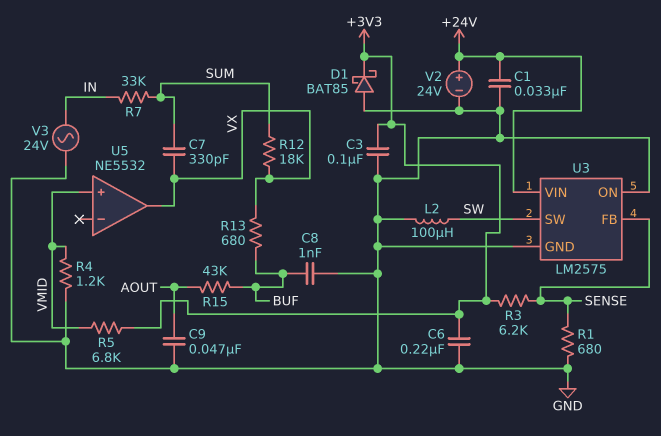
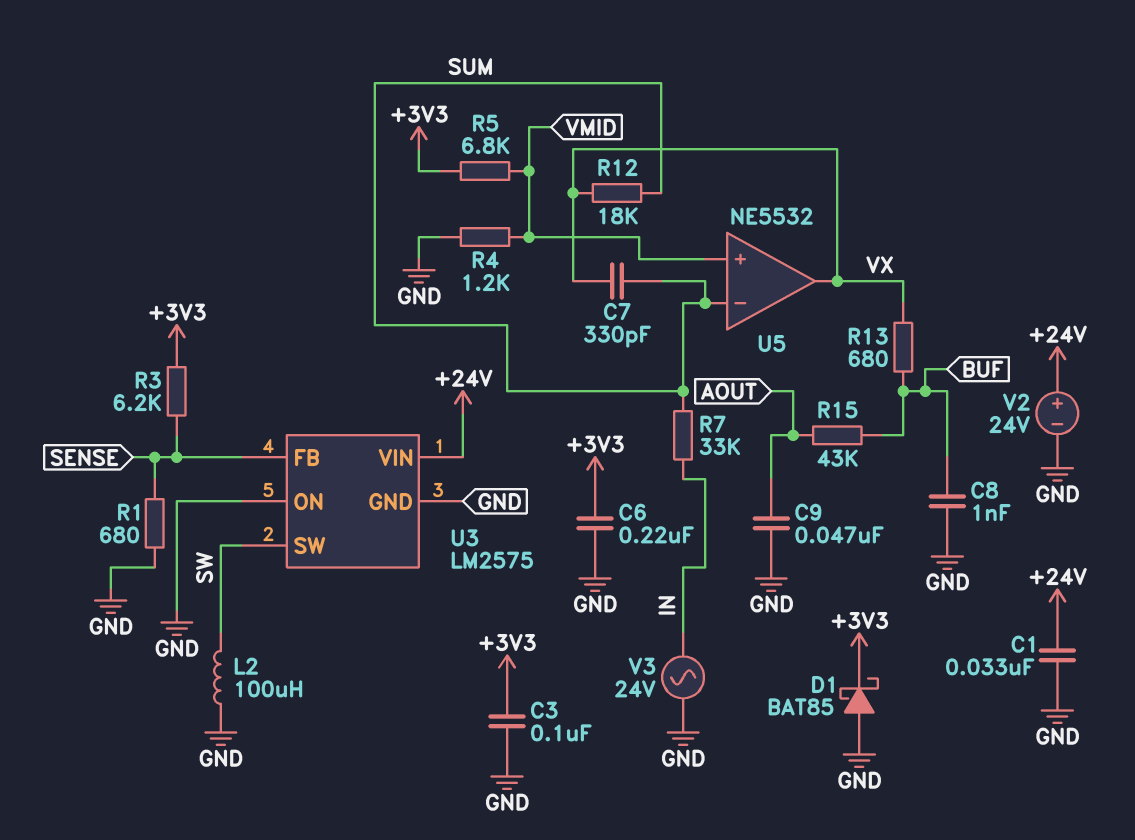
U5 pin in-: none -> SUM

